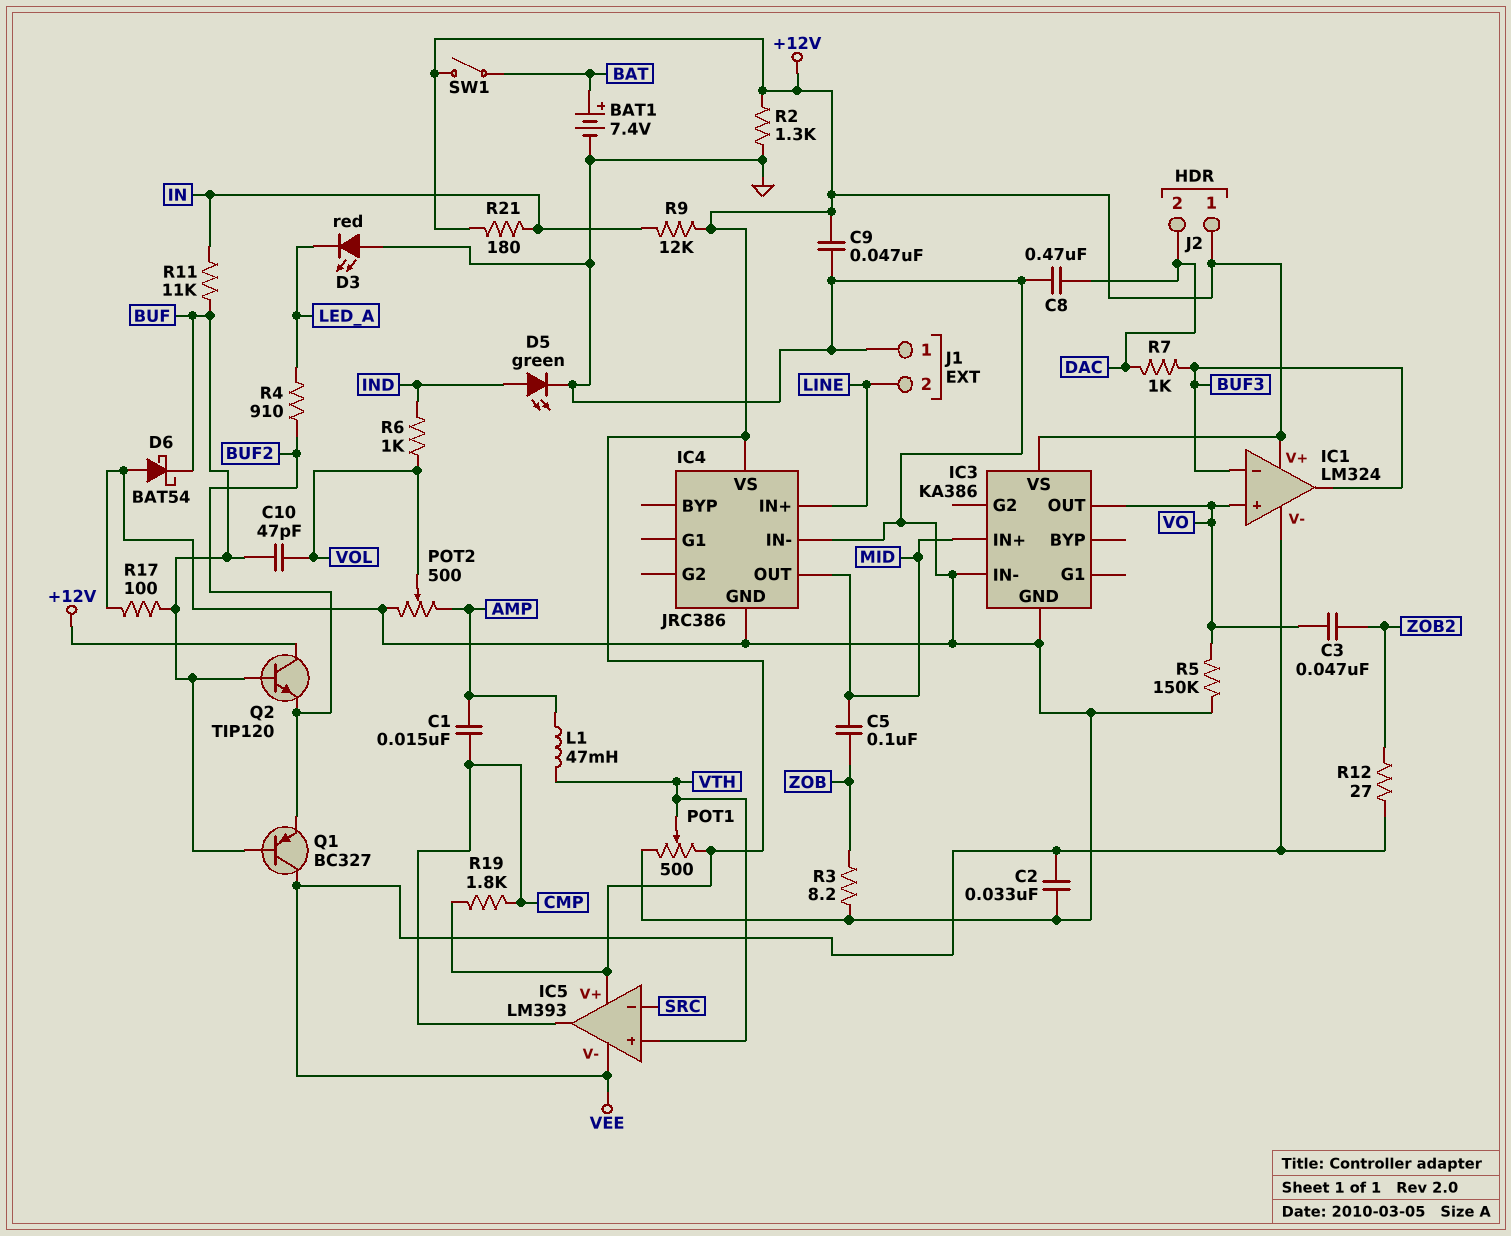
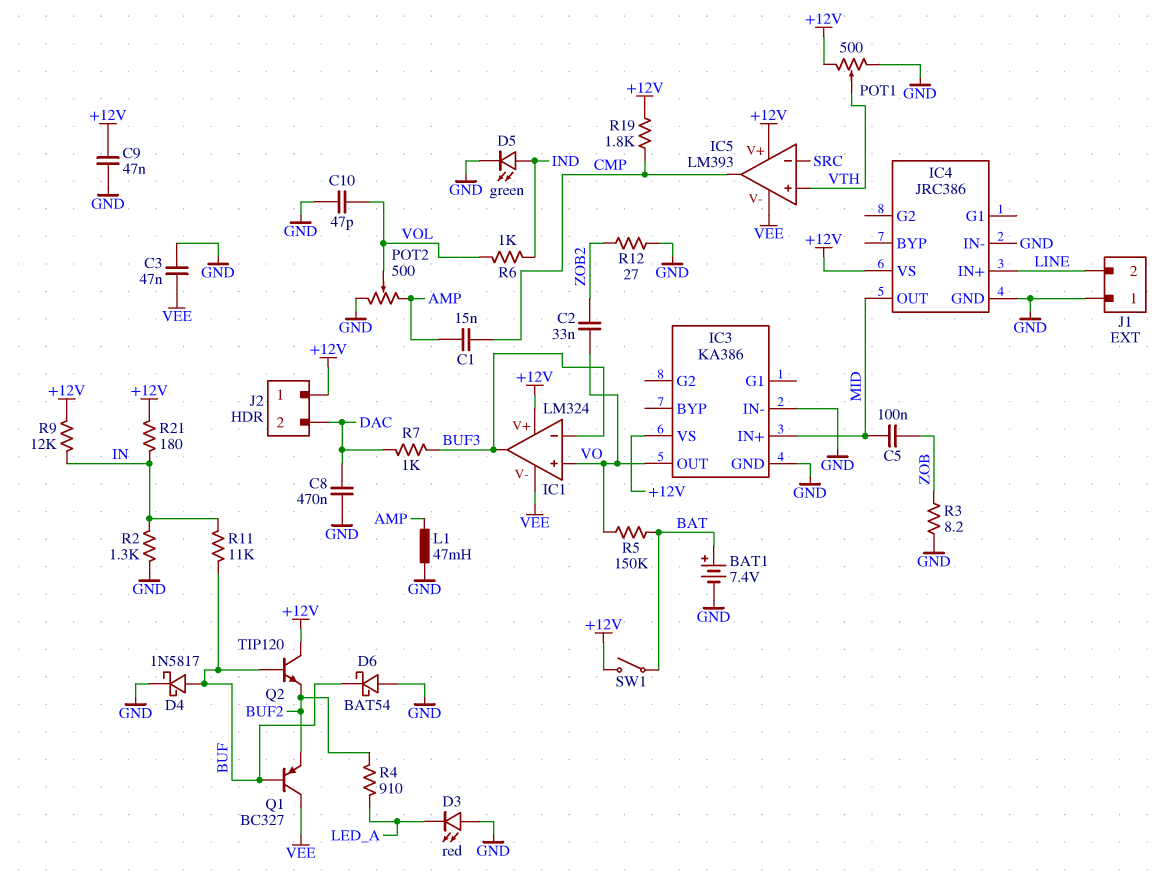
C2: 33nF (GND, VEE) -> 33nF (VO, ZOB2)
C3: 47nF (VO, ZOB2) -> 47nF (GND, VEE)
C10: 47pF (BUF, VOL) -> 47pF (GND, VOL)
D4: none -> schottky 1N5817 (A BUF, K GND)
L1: 47mH (AMP, VTH) -> 47mH (AMP, GND)
R2: 1.3k (+12V, GND) -> 1.3k (GND, IN)
R5: 150k (GND, VO) -> 150k (BAT, VO)
R12: 27 (VEE, ZOB2) -> 27 (GND, ZOB2)
R17: 100 (BUF, GND) -> none

